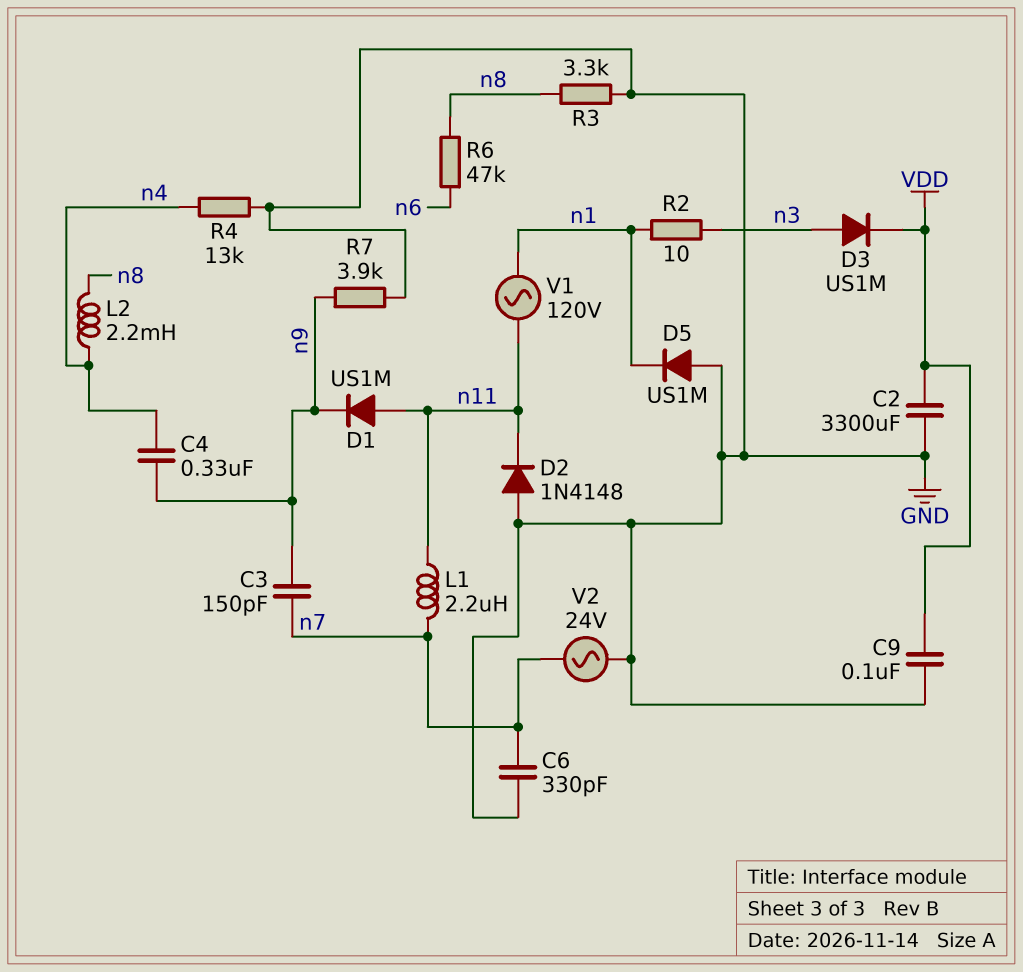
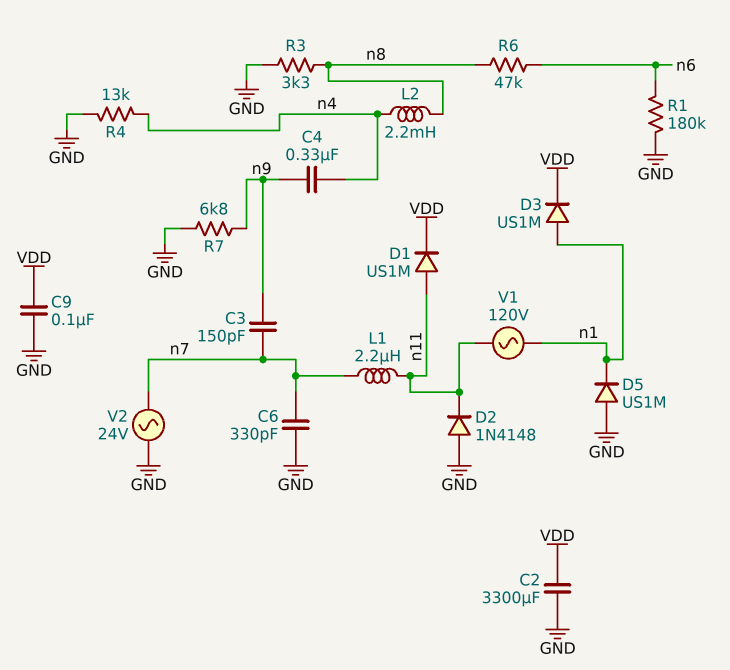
D1: diode US1M (A n11, K n9) -> diode US1M (A n11, K VDD)
D3: diode US1M (A n3, K VDD) -> diode US1M (A n1, K VDD)
R1: none -> 180k (GND, n6)
R2: 10 (n1, n3) -> none
R7: 3.9k (GND, n9) -> 6.8k (GND, n9)

